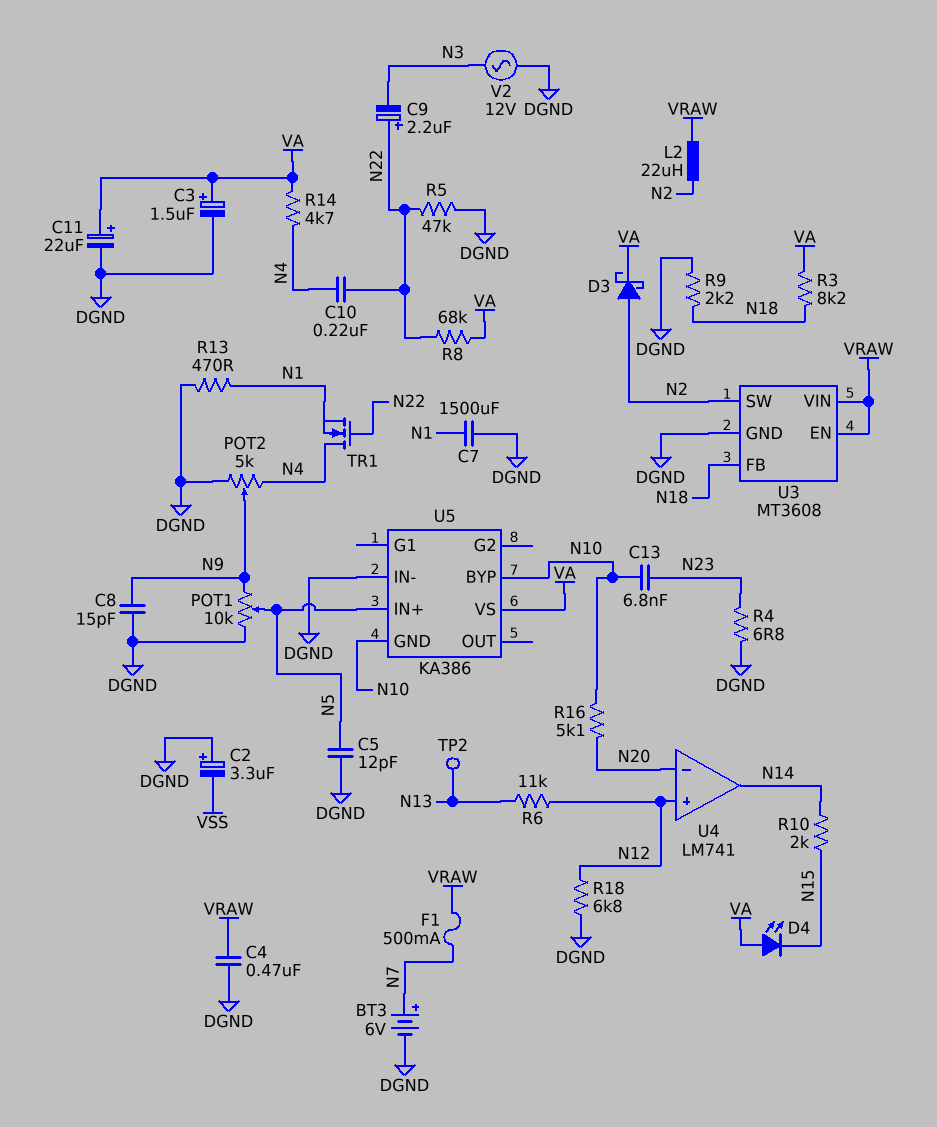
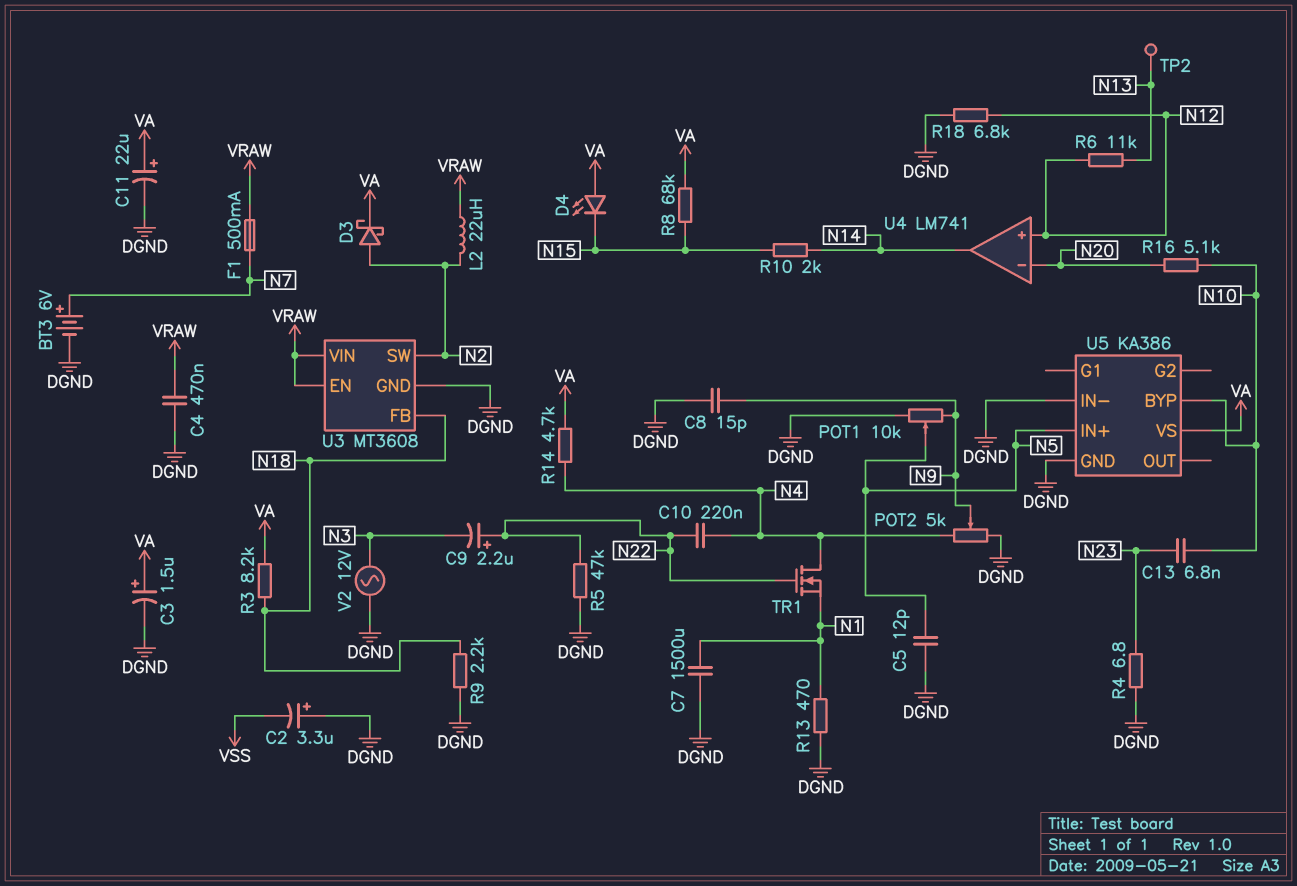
R8: 68k (N22, VA) -> 68k (N15, VA)
U5 pin GND: N10 -> DGND

